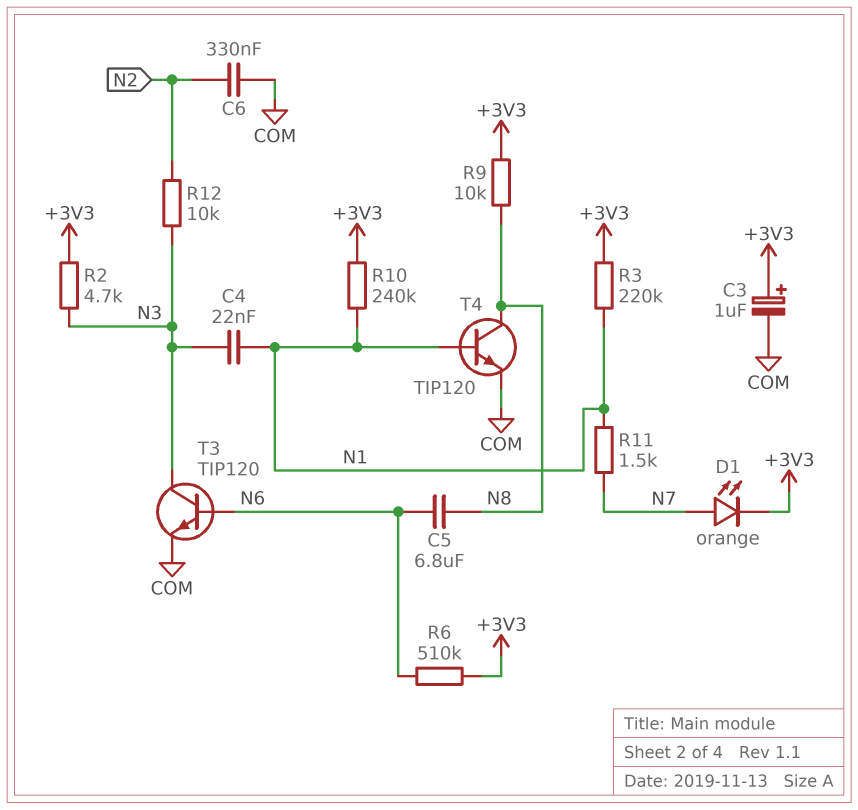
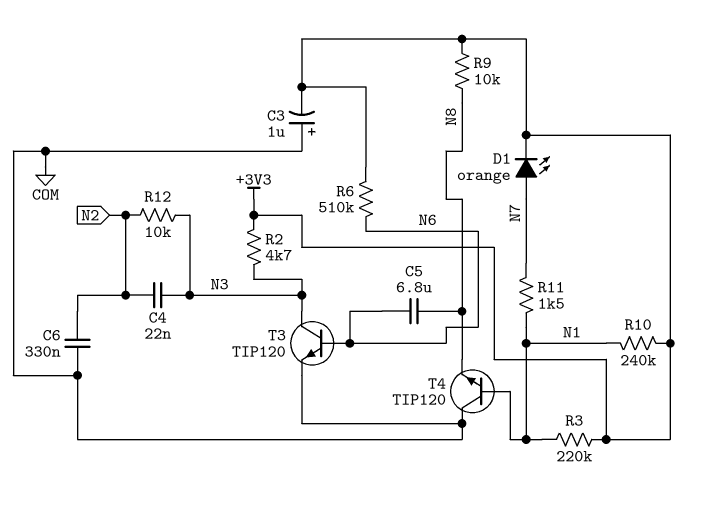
C3: 1uF (plus +3V3, minus COM) -> 1uF (plus COM, minus +3V3)
C4: 22nF (N1, N3) -> 22nF (N2, N3)
T4: NPN TIP120 (B N1, C N8, E COM) -> NPN TIP120 (B N1, C COM, E N8)

